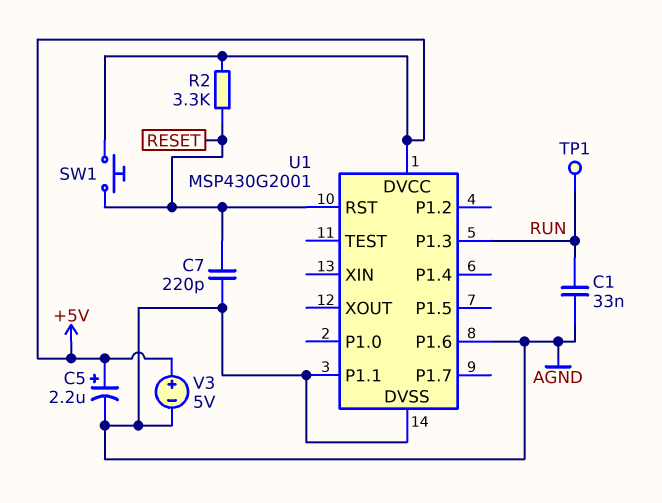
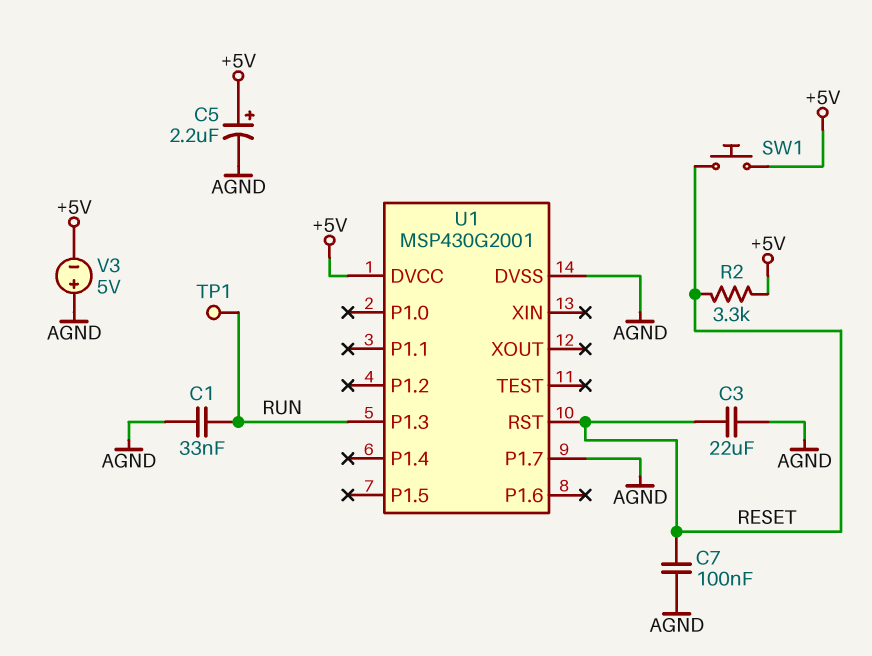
C3: none -> 22uF (AGND, RESET)
C7: 220pF (AGND, RESET) -> 100nF (AGND, RESET)
U1 pin P1.1: AGND -> none
U1 pin P1.6: AGND -> none
U1 pin P1.7: none -> AGND
V3: 5V (plus +5V, minus AGND) -> 5V (plus AGND, minus +5V)

